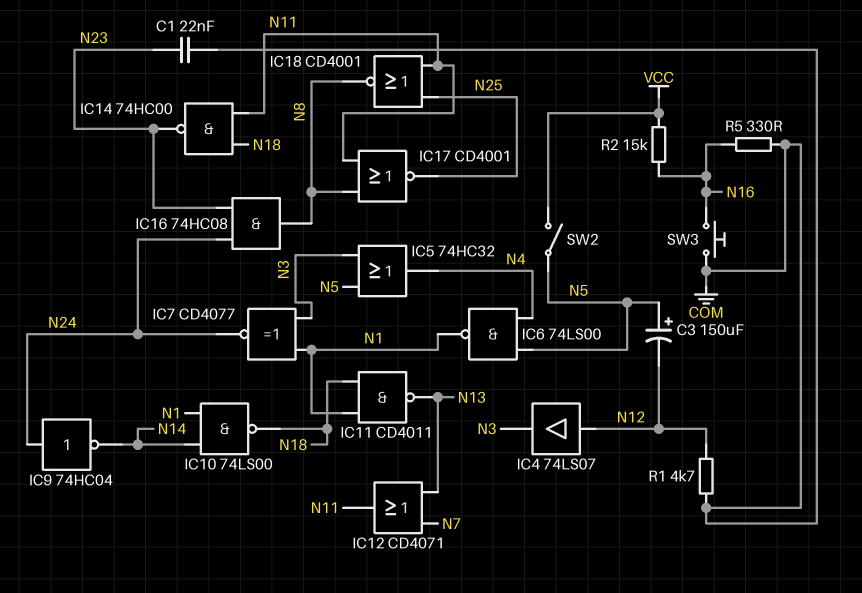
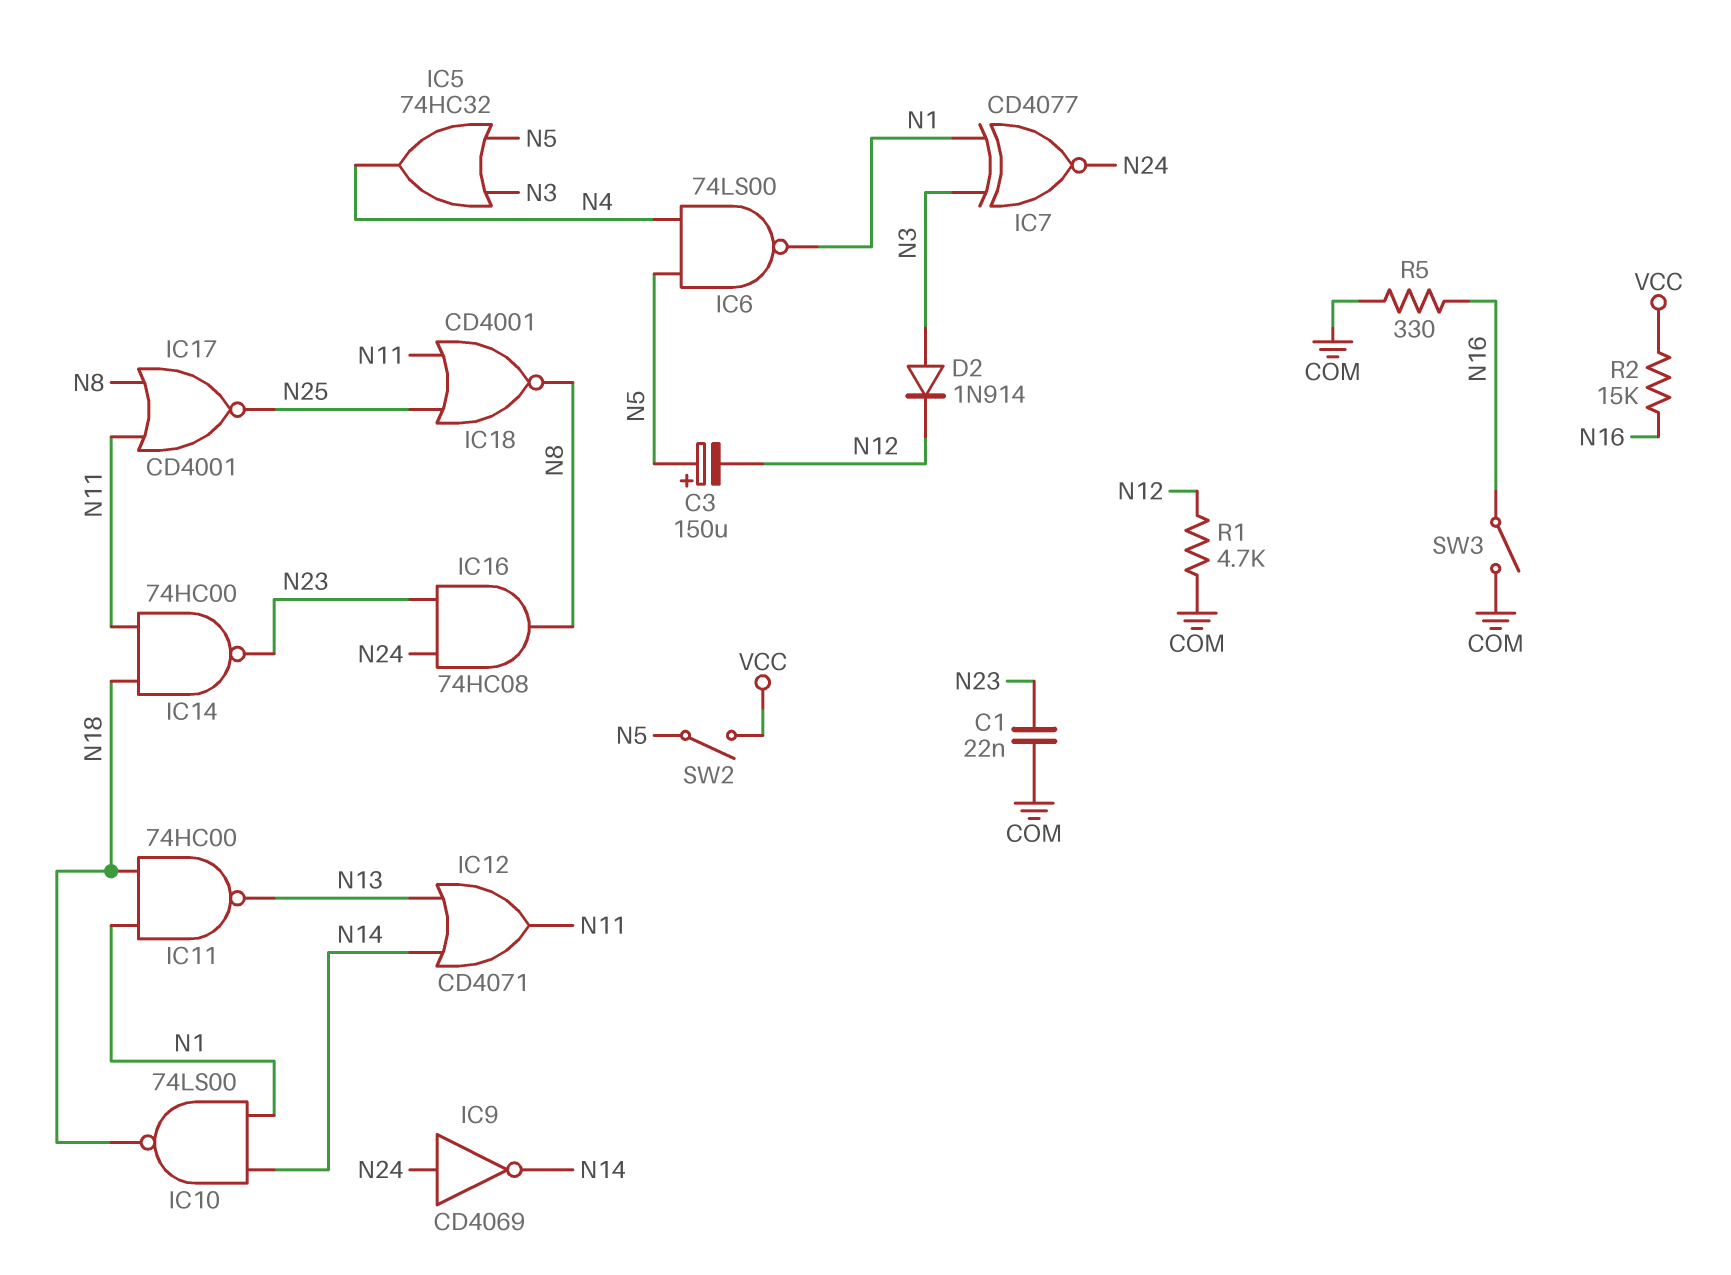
D2: none -> diode 1N914 (A N3, K N12)
IC4: buffer 74LS07 (in N12, out N3) -> none
IC9: NOT 74HC04 (in N24, out N14) -> NOT CD4069 (in N24, out N14)
IC11: NAND CD4011 (in N1, in N18, out N13) -> NAND 74HC00 (in N1, in N18, out N13)
IC12: OR CD4071 (in N7, in N13, out N11) -> OR CD4071 (in N13, in N14, out N11)
SW3: button (COM, N16) -> switch (COM, N16)

